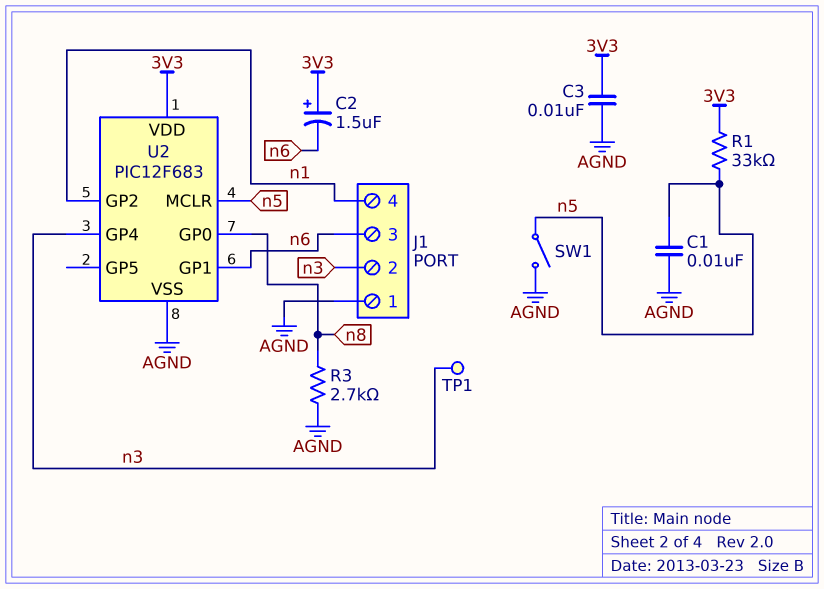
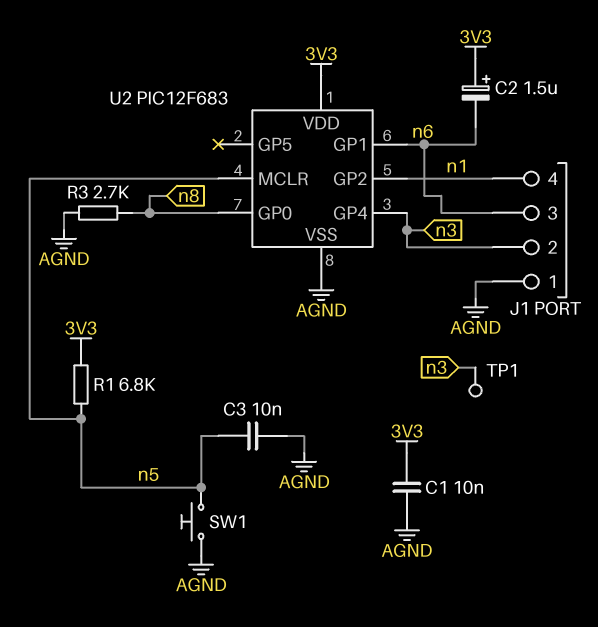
C1: 10nF (AGND, n5) -> 10nF (3V3, AGND)
C3: 10nF (3V3, AGND) -> 10nF (AGND, n5)
R1: 33k (3V3, n5) -> 6.8k (3V3, n5)
SW1: switch (AGND, n5) -> button (AGND, n5)

